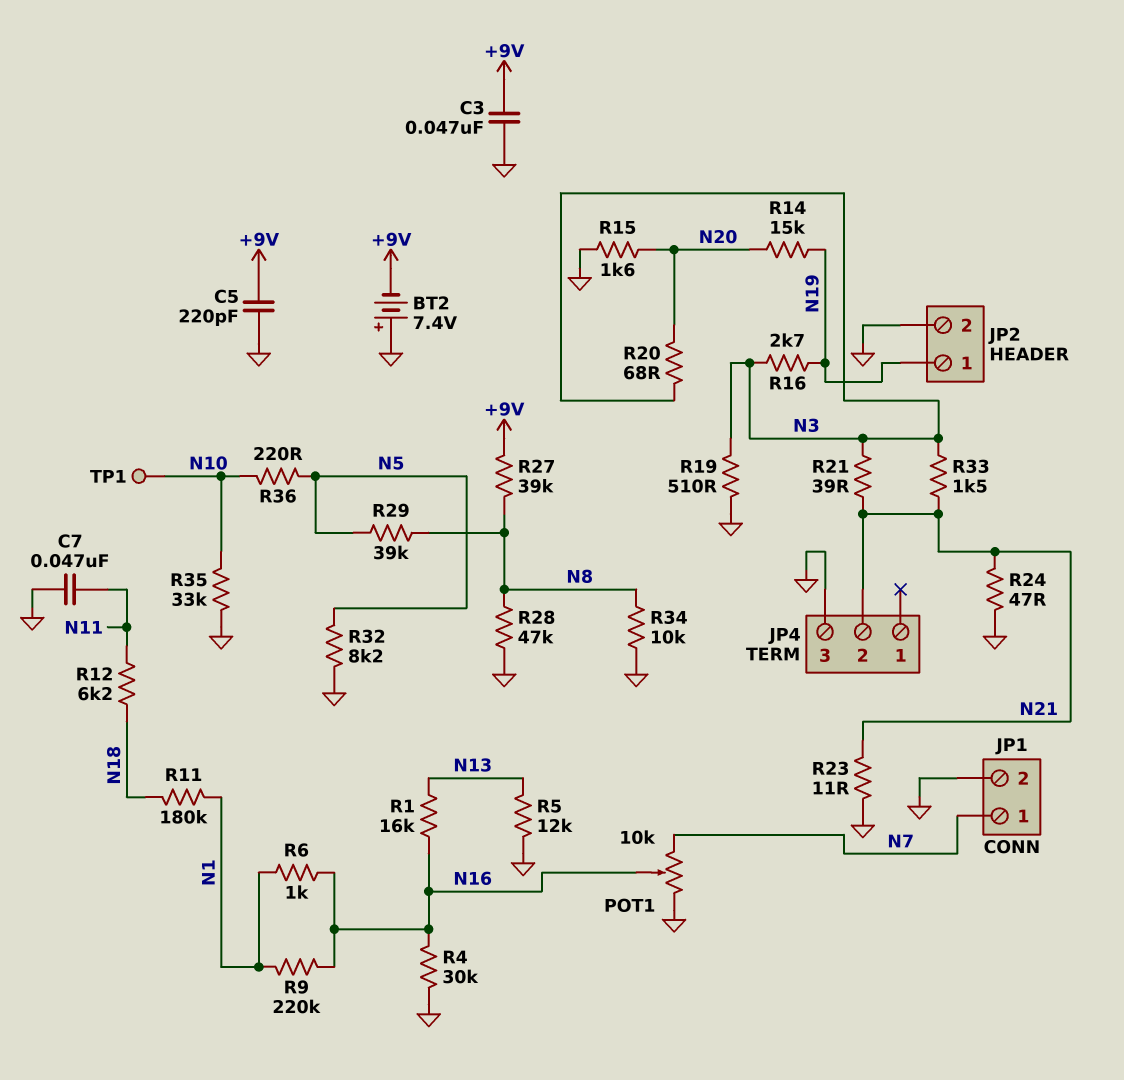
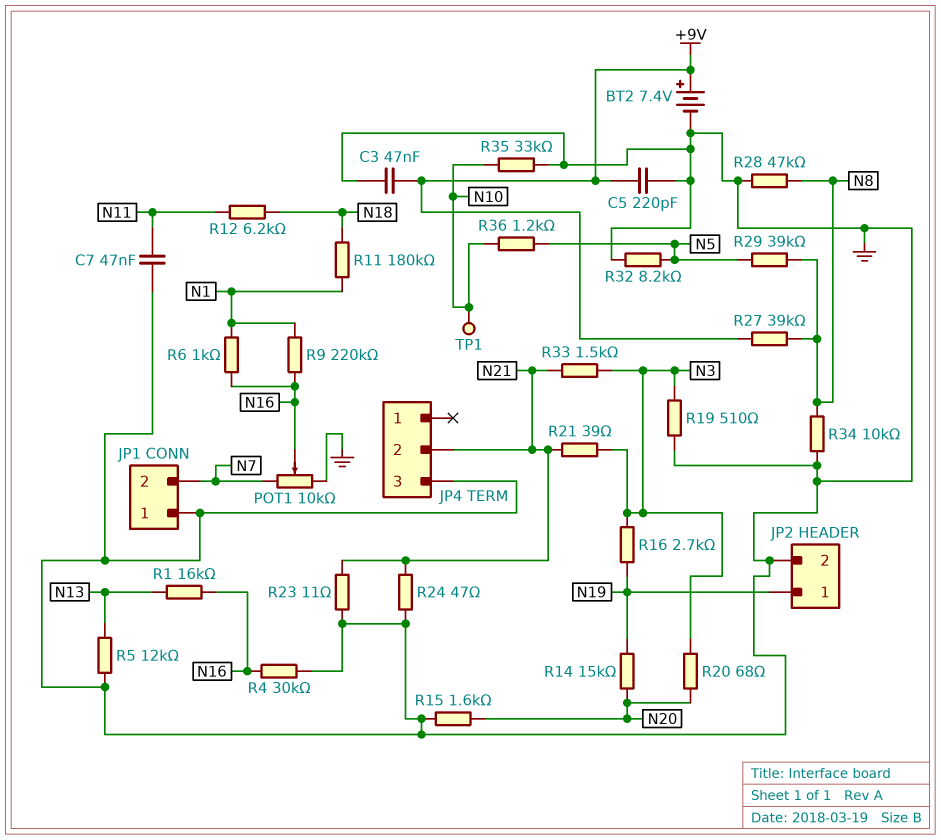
BT2: 7.4V (plus GND, minus +9V) -> 7.4V (plus +9V, minus GND)
JP1 pin 1: N7 -> GND
JP1 pin 2: GND -> N7
R36: 220 (N5, N10) -> 1.2k (N5, N10)

